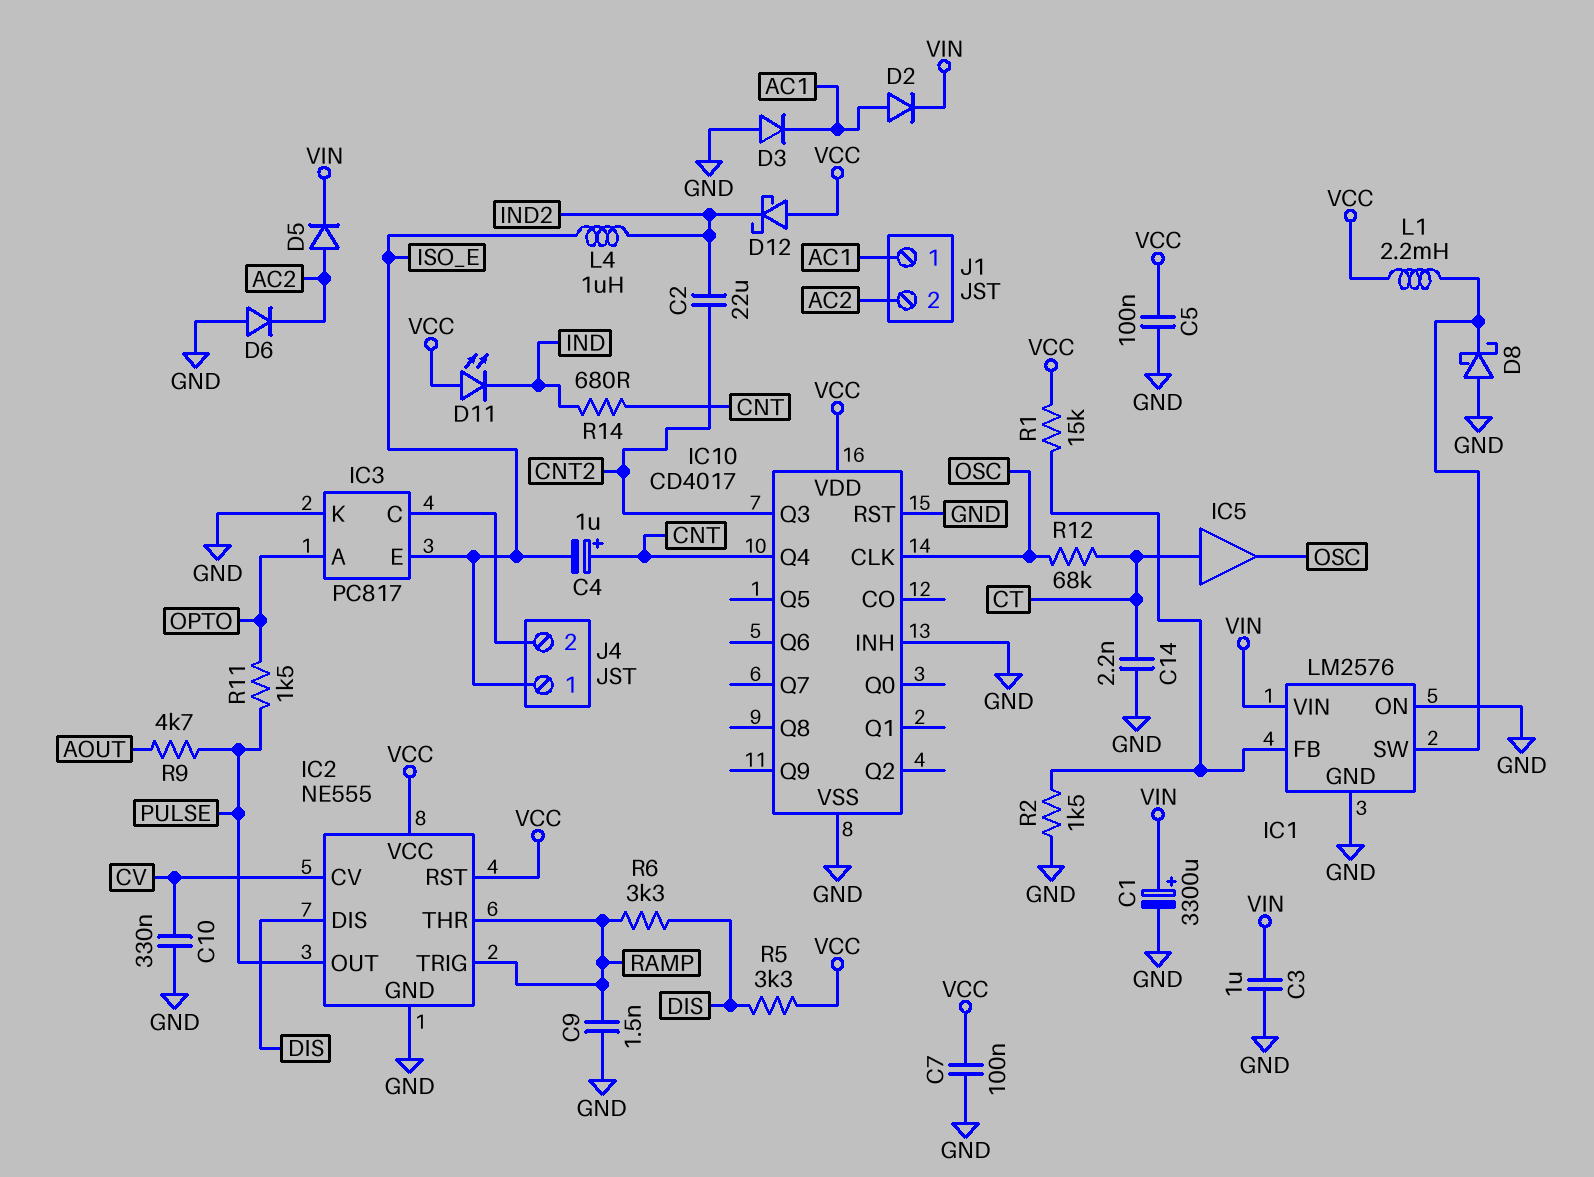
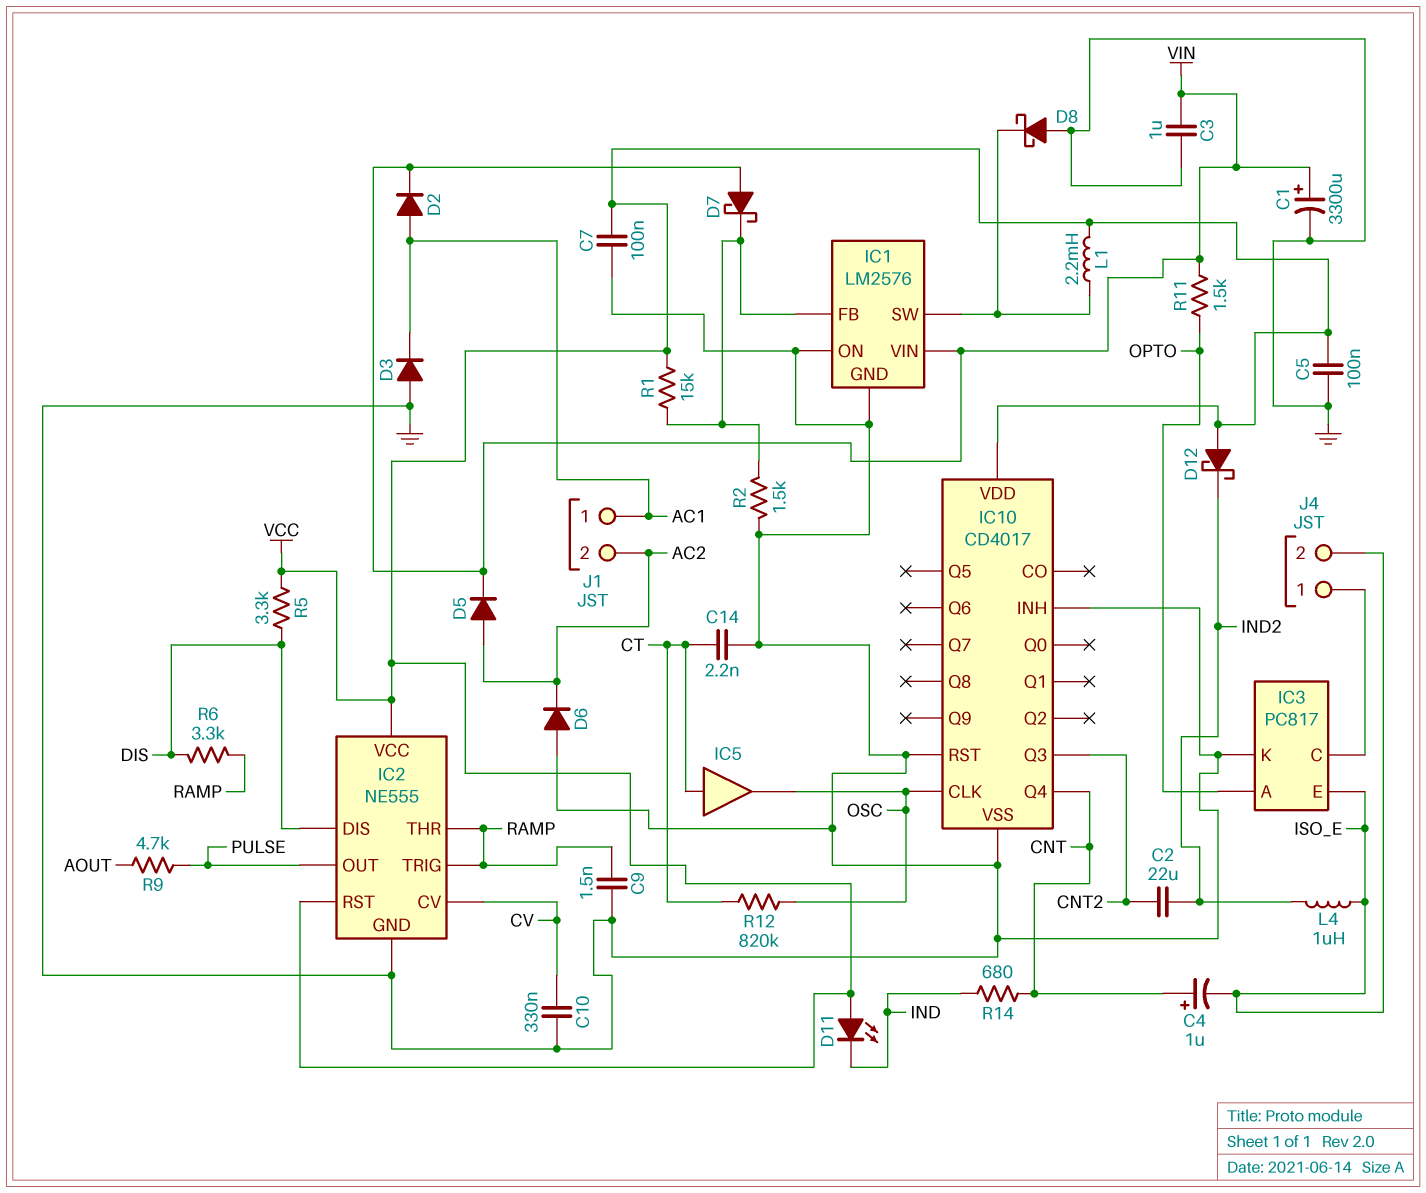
D7: none -> schottky (A VIN, K IC1/FB)
J4 pin 1: ISO_E -> IC3/C
J4 pin 2: IC3/C -> ISO_E
R11: 1.5k (OPTO, PULSE) -> 1.5k (OPTO, VIN)
R12: 68k (CT, OSC) -> 820k (CT, OSC)

